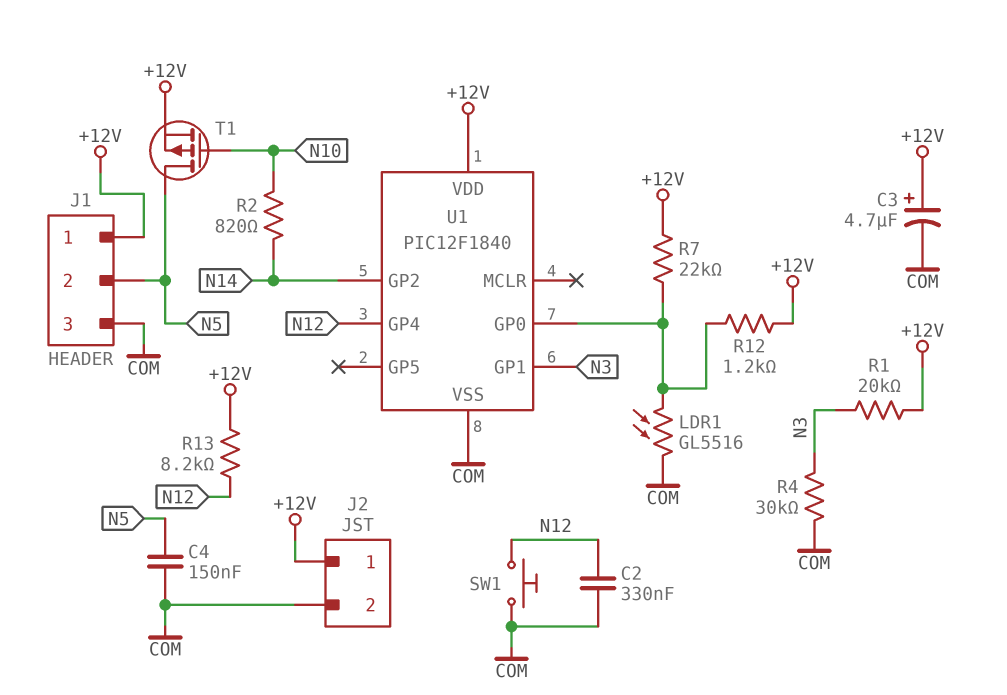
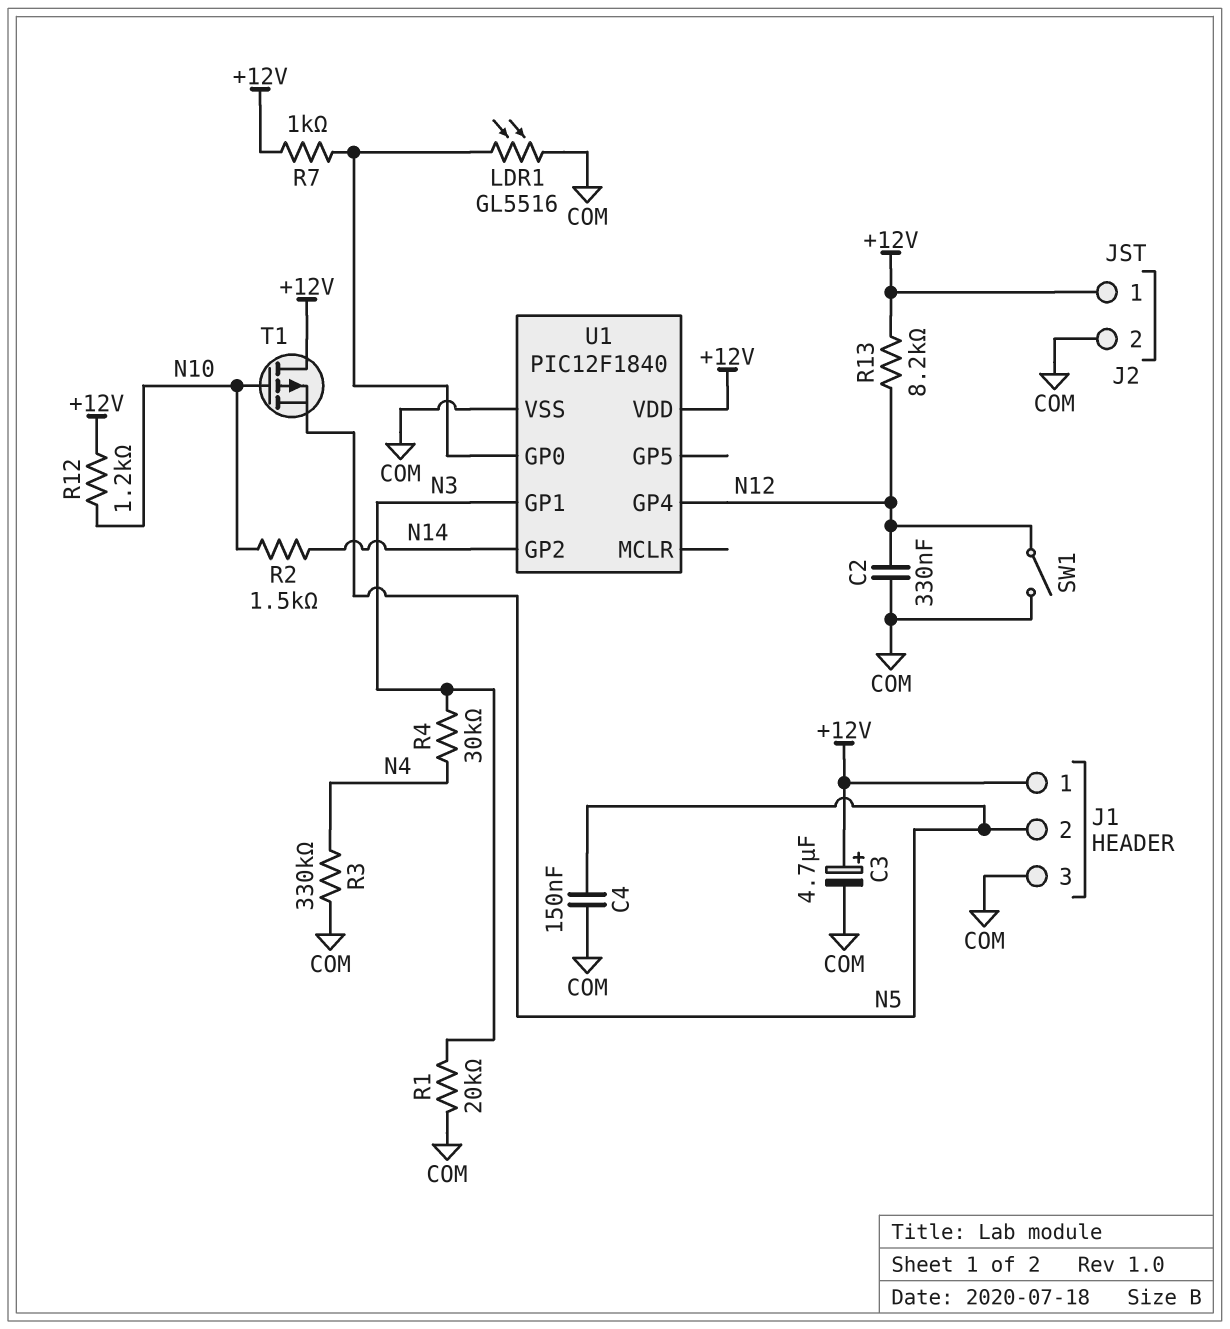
R1: 20k (+12V, N3) -> 20k (COM, N3)
R2: 820 (N10, N14) -> 1.5k (N10, N14)
R3: none -> 330k (COM, N4)
R4: 30k (COM, N3) -> 30k (N3, N4)
R7: 22k (+12V, U1/GP0) -> 1k (+12V, U1/GP0)
R12: 1.2k (+12V, U1/GP0) -> 1.2k (+12V, N10)
SW1: button (COM, N12) -> switch (COM, N12)
T1: PMOS (G N10, D N5, S +12V) -> PMOS (G N10, D +12V, S N5)

